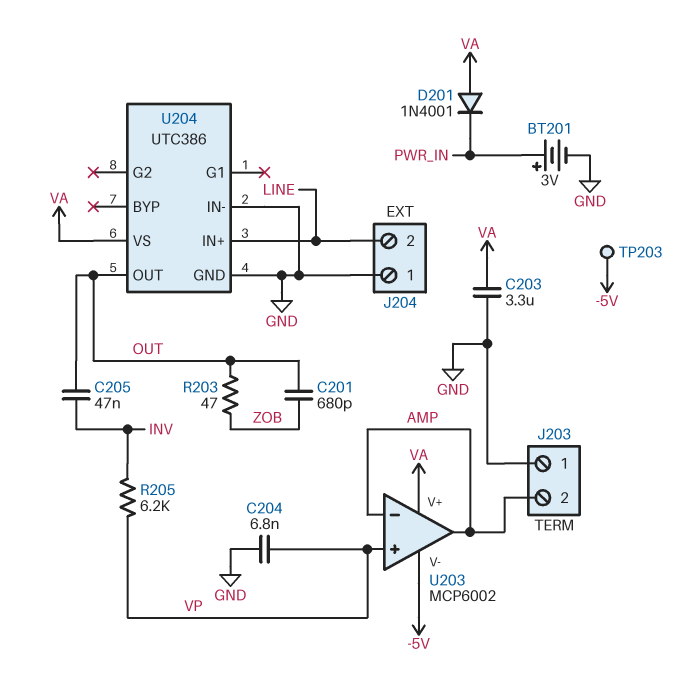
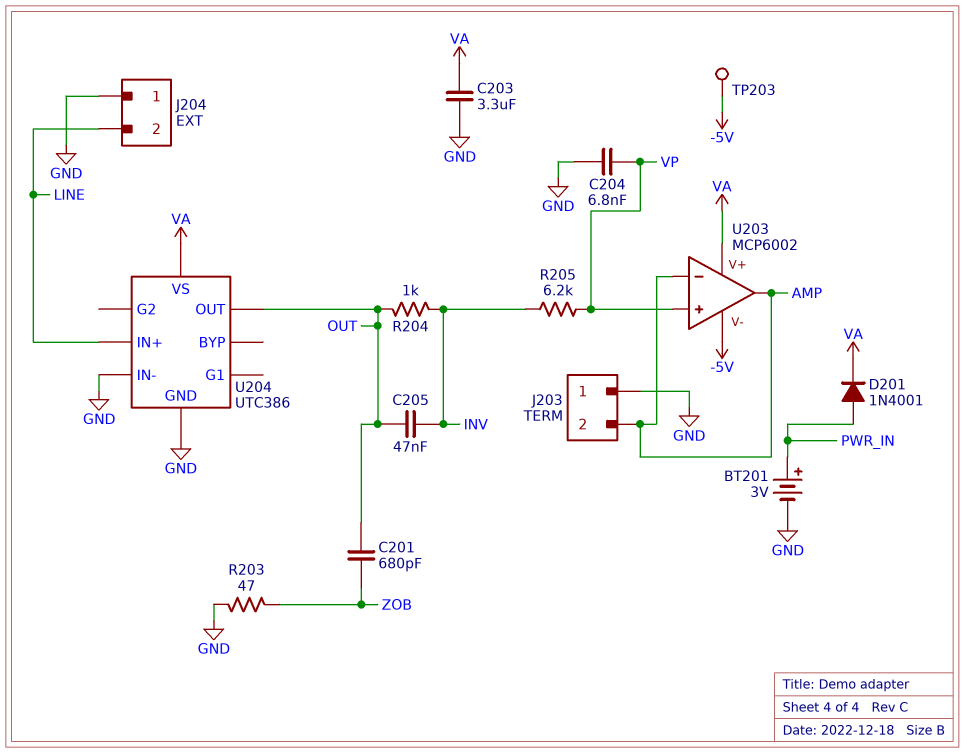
D201: diode 1N4001 (A VA, K PWR_IN) -> diode 1N4001 (A PWR_IN, K VA)
R203: 47 (OUT, ZOB) -> 47 (GND, ZOB)
R204: none -> 1k (INV, OUT)

